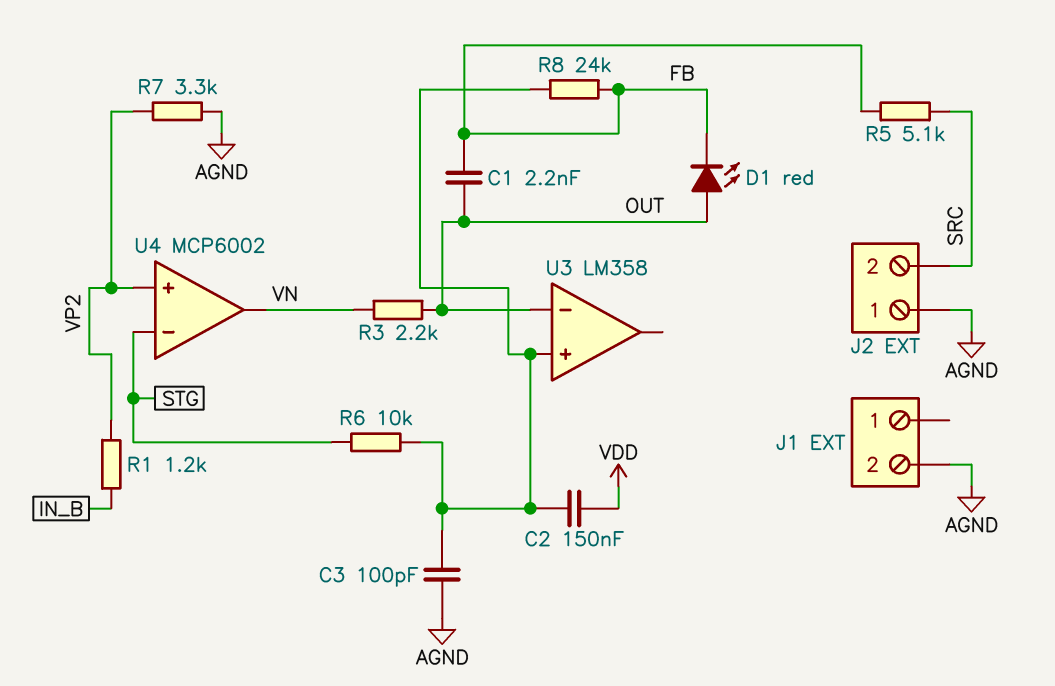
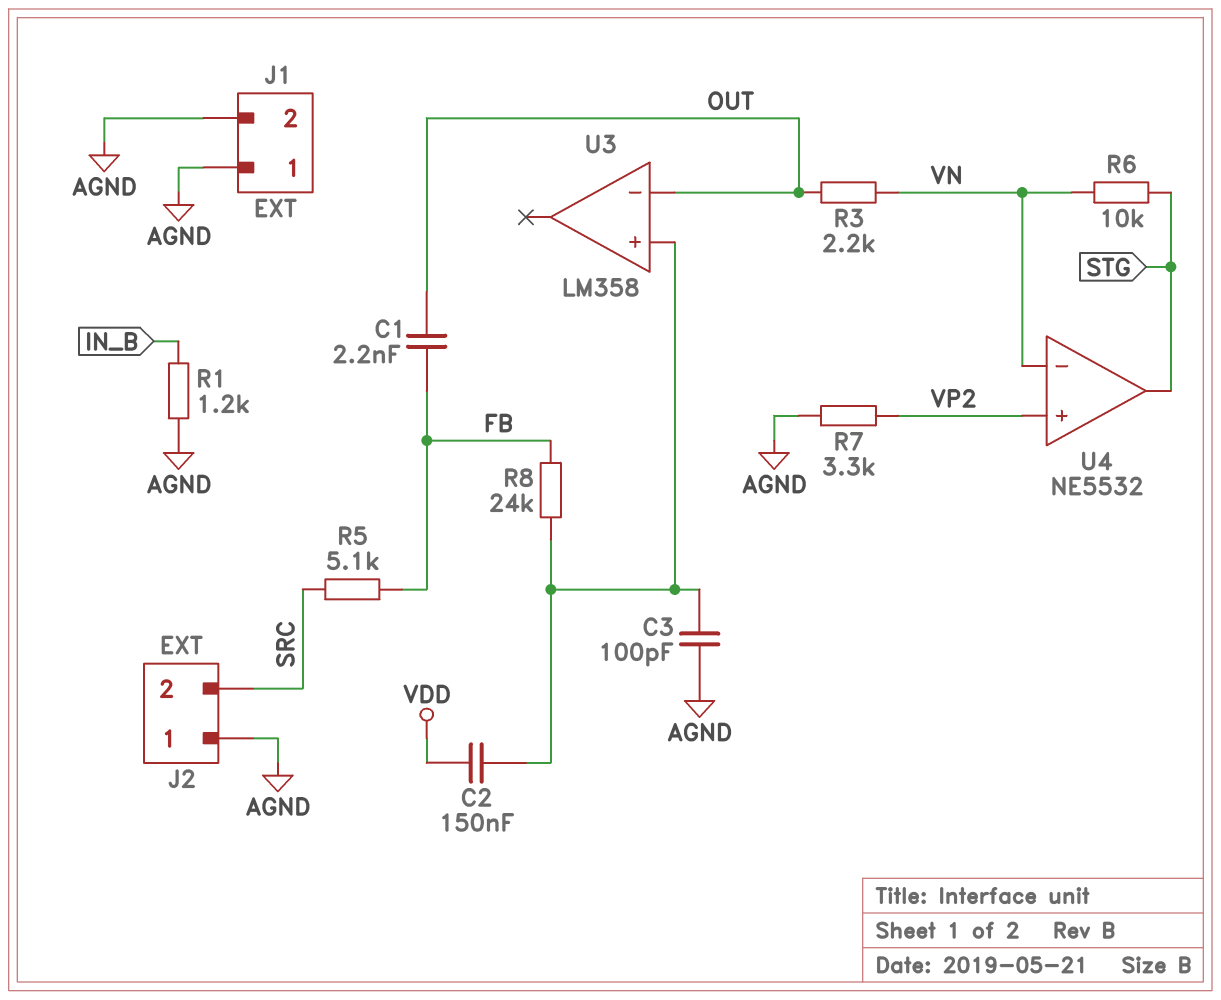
D1: LED red (A OUT, K FB) -> none
J1 pin 1: none -> AGND
R1: 1.2k (IN_B, VP2) -> 1.2k (AGND, IN_B)
R6: 10k (STG, U3/in+) -> 10k (STG, VN)
U4: MCP6002 -> NE5532
U4 pin in-: STG -> VN
U4 pin out: VN -> STG

